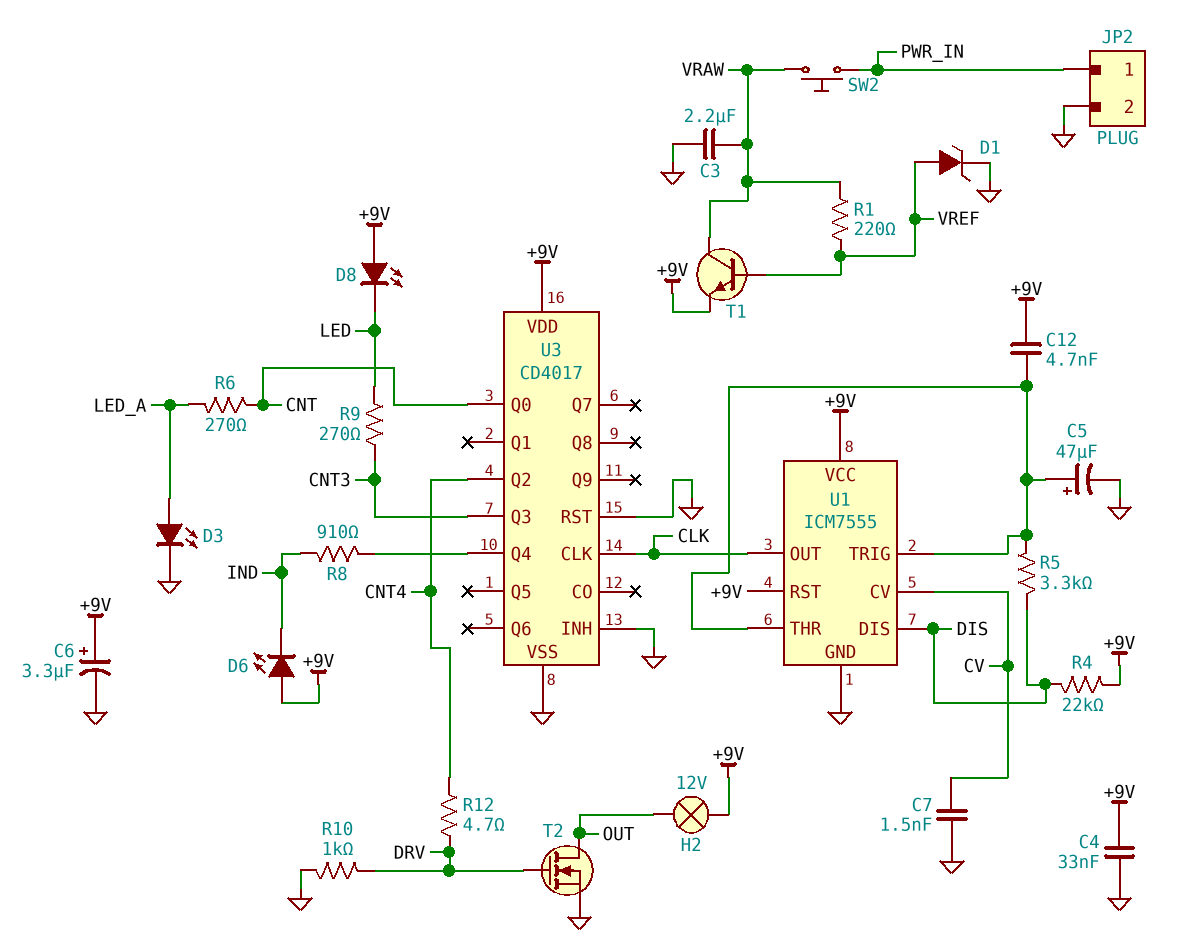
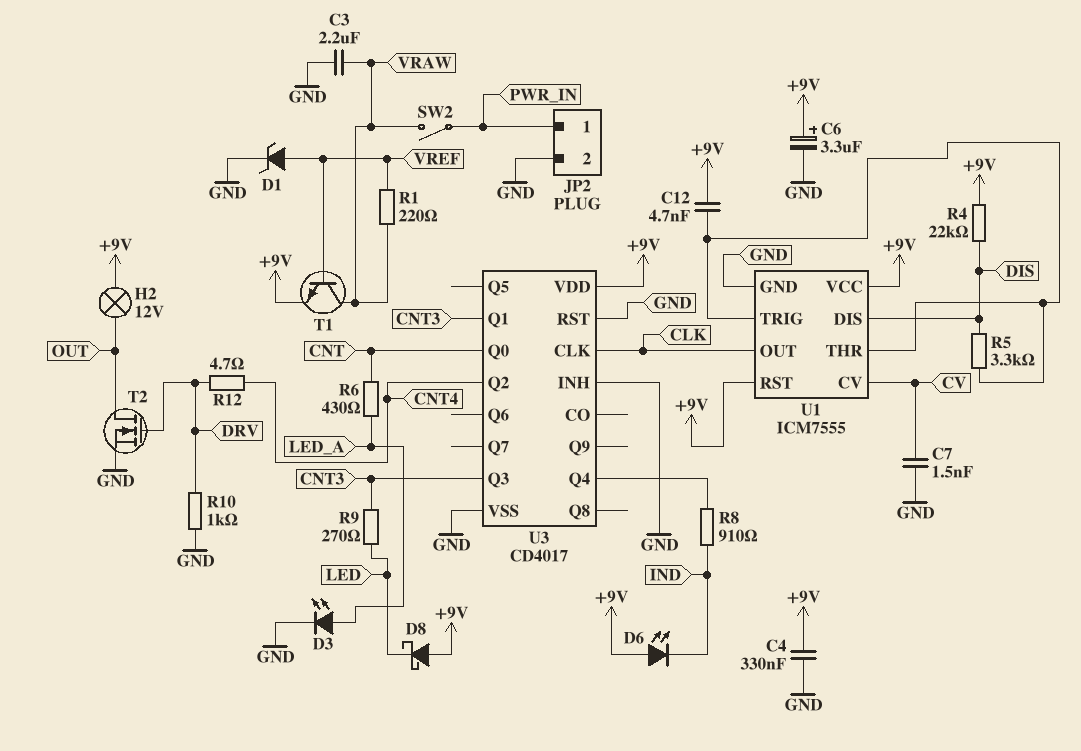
C4: 33nF (+9V, GND) -> 330nF (+9V, GND)
C5: 47uF (plus U1/THR, minus GND) -> none
D8: LED (A +9V, K LED) -> schottky (A +9V, K LED)
R6: 270 (CNT, LED_A) -> 430 (CNT, LED_A)
SW2: button (PWR_IN, VRAW) -> switch (PWR_IN, VRAW)
U3 pin Q1: none -> CNT3

